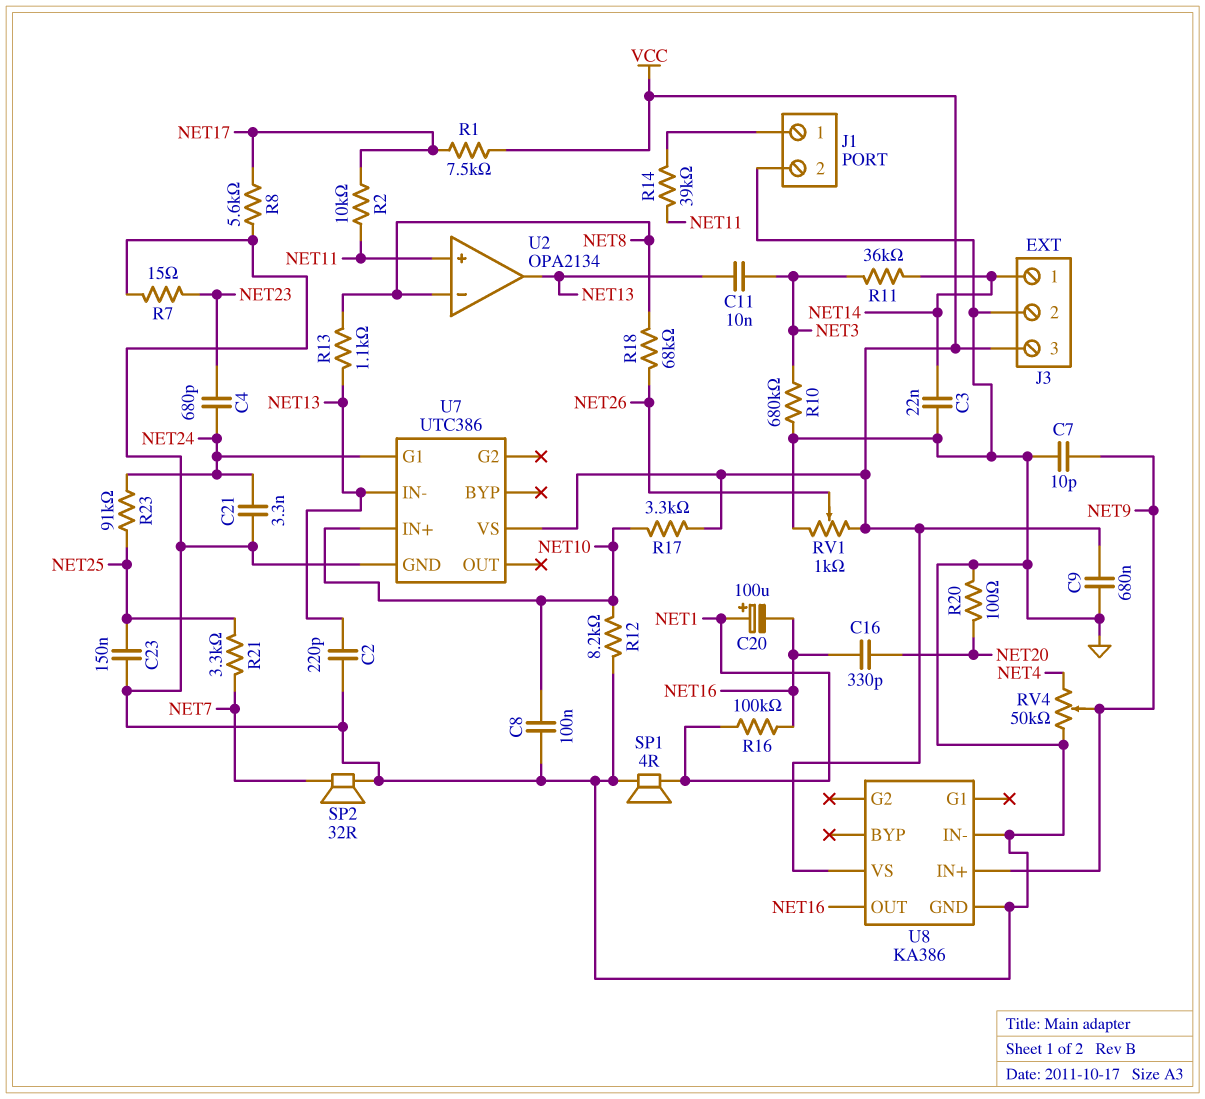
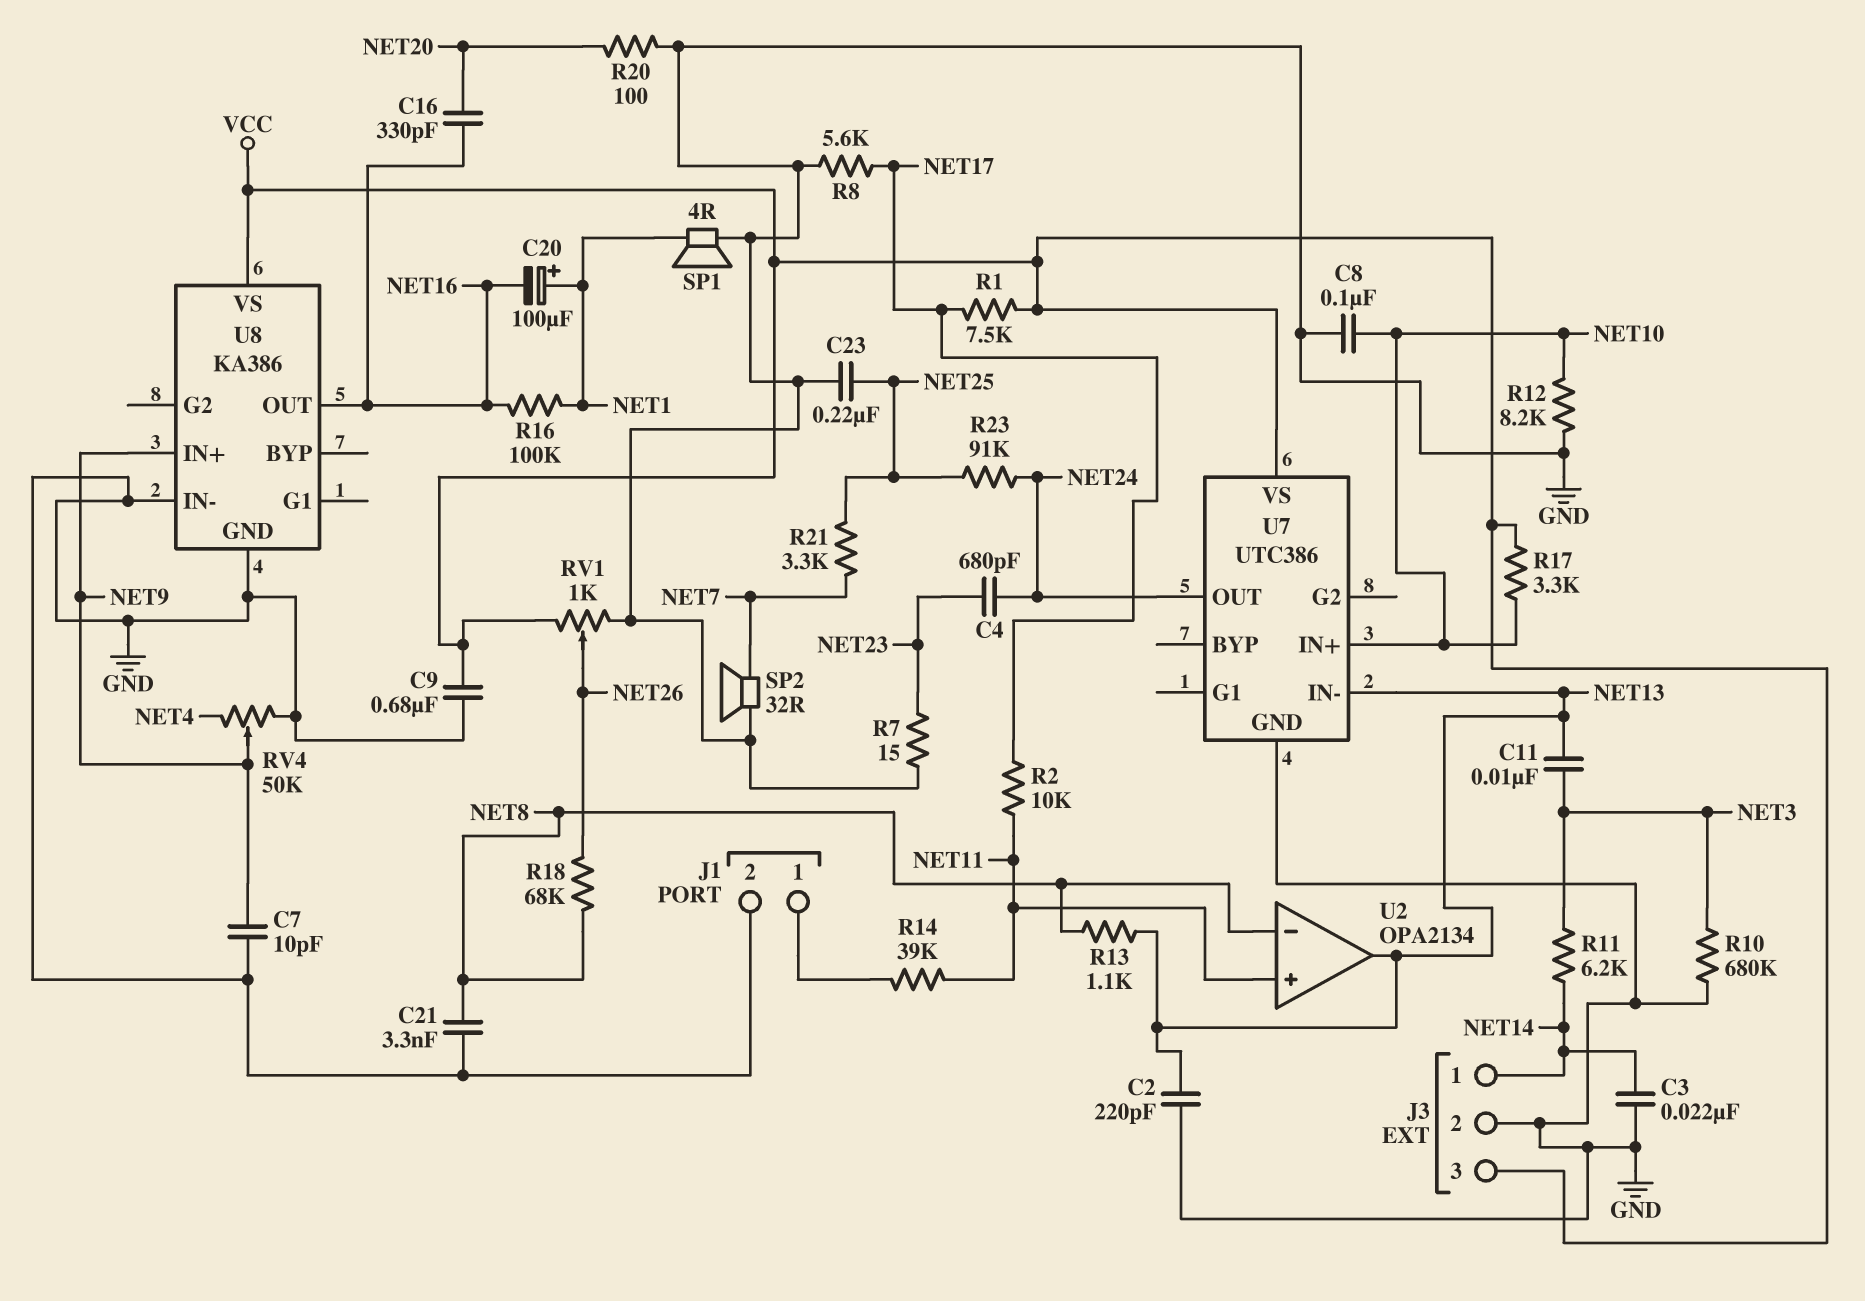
C21: 3.3nF (GND, NET24) -> 3.3nF (GND, NET8)
C23: 150nF (GND, NET25) -> 220nF (GND, NET25)
R11: 36k (NET3, NET14) -> 6.2k (NET3, NET14)
U7 pin G1: NET24 -> none
U7 pin OUT: none -> NET24

